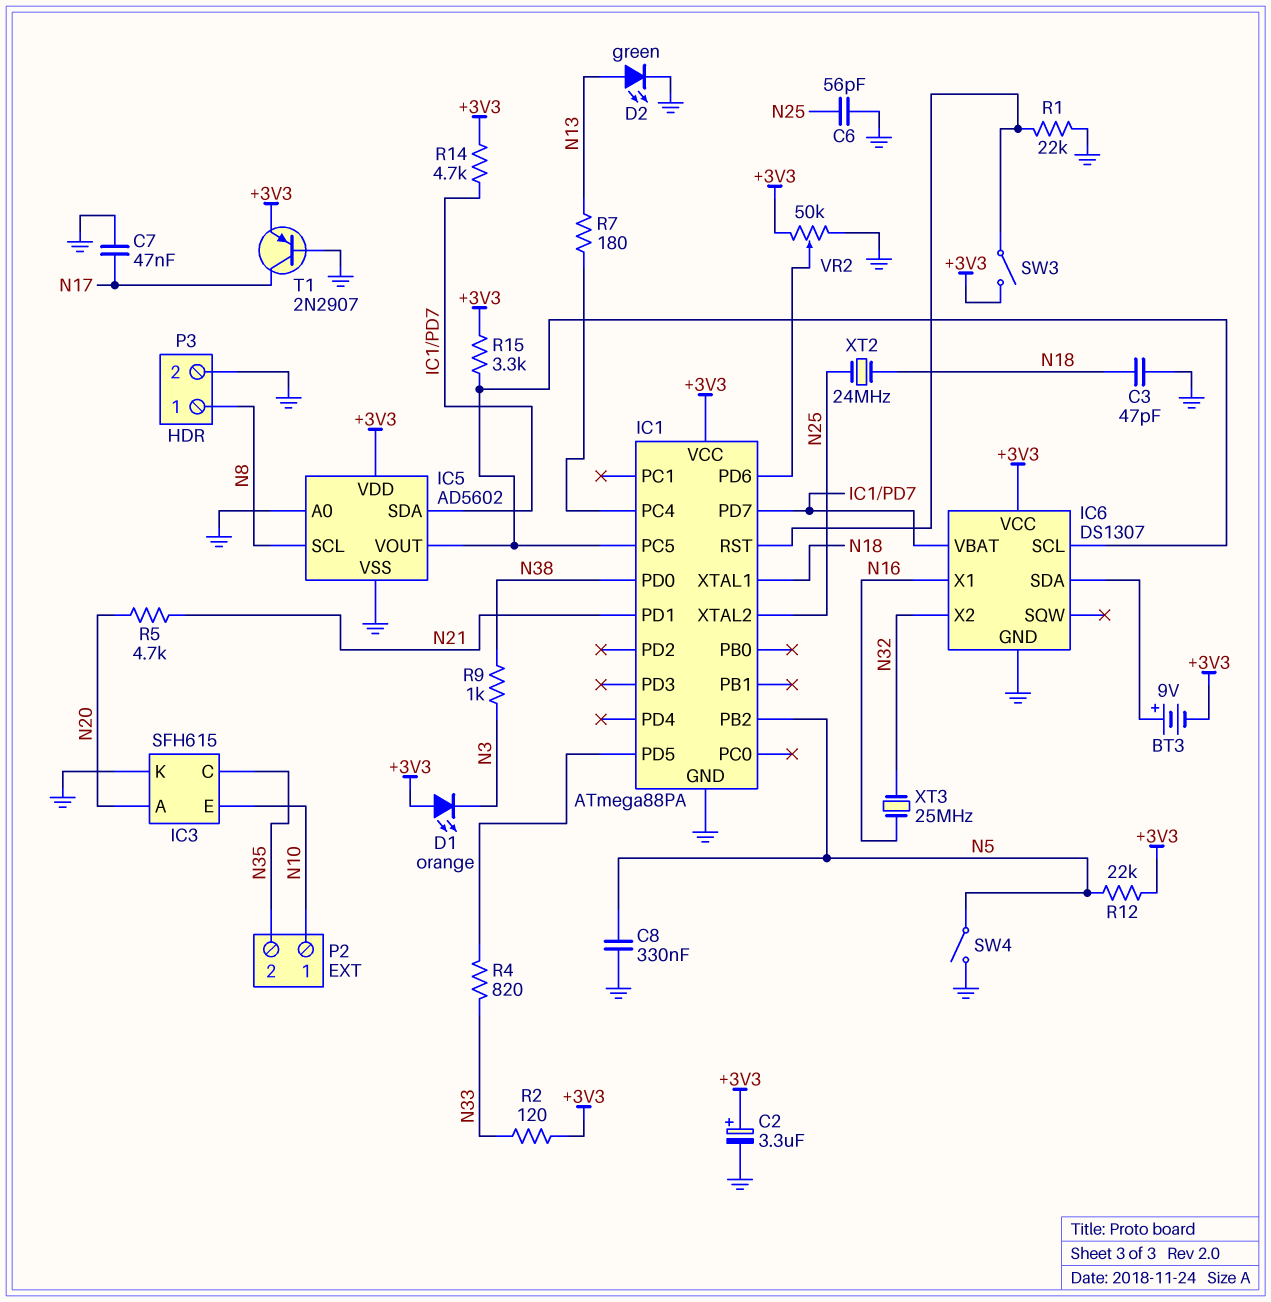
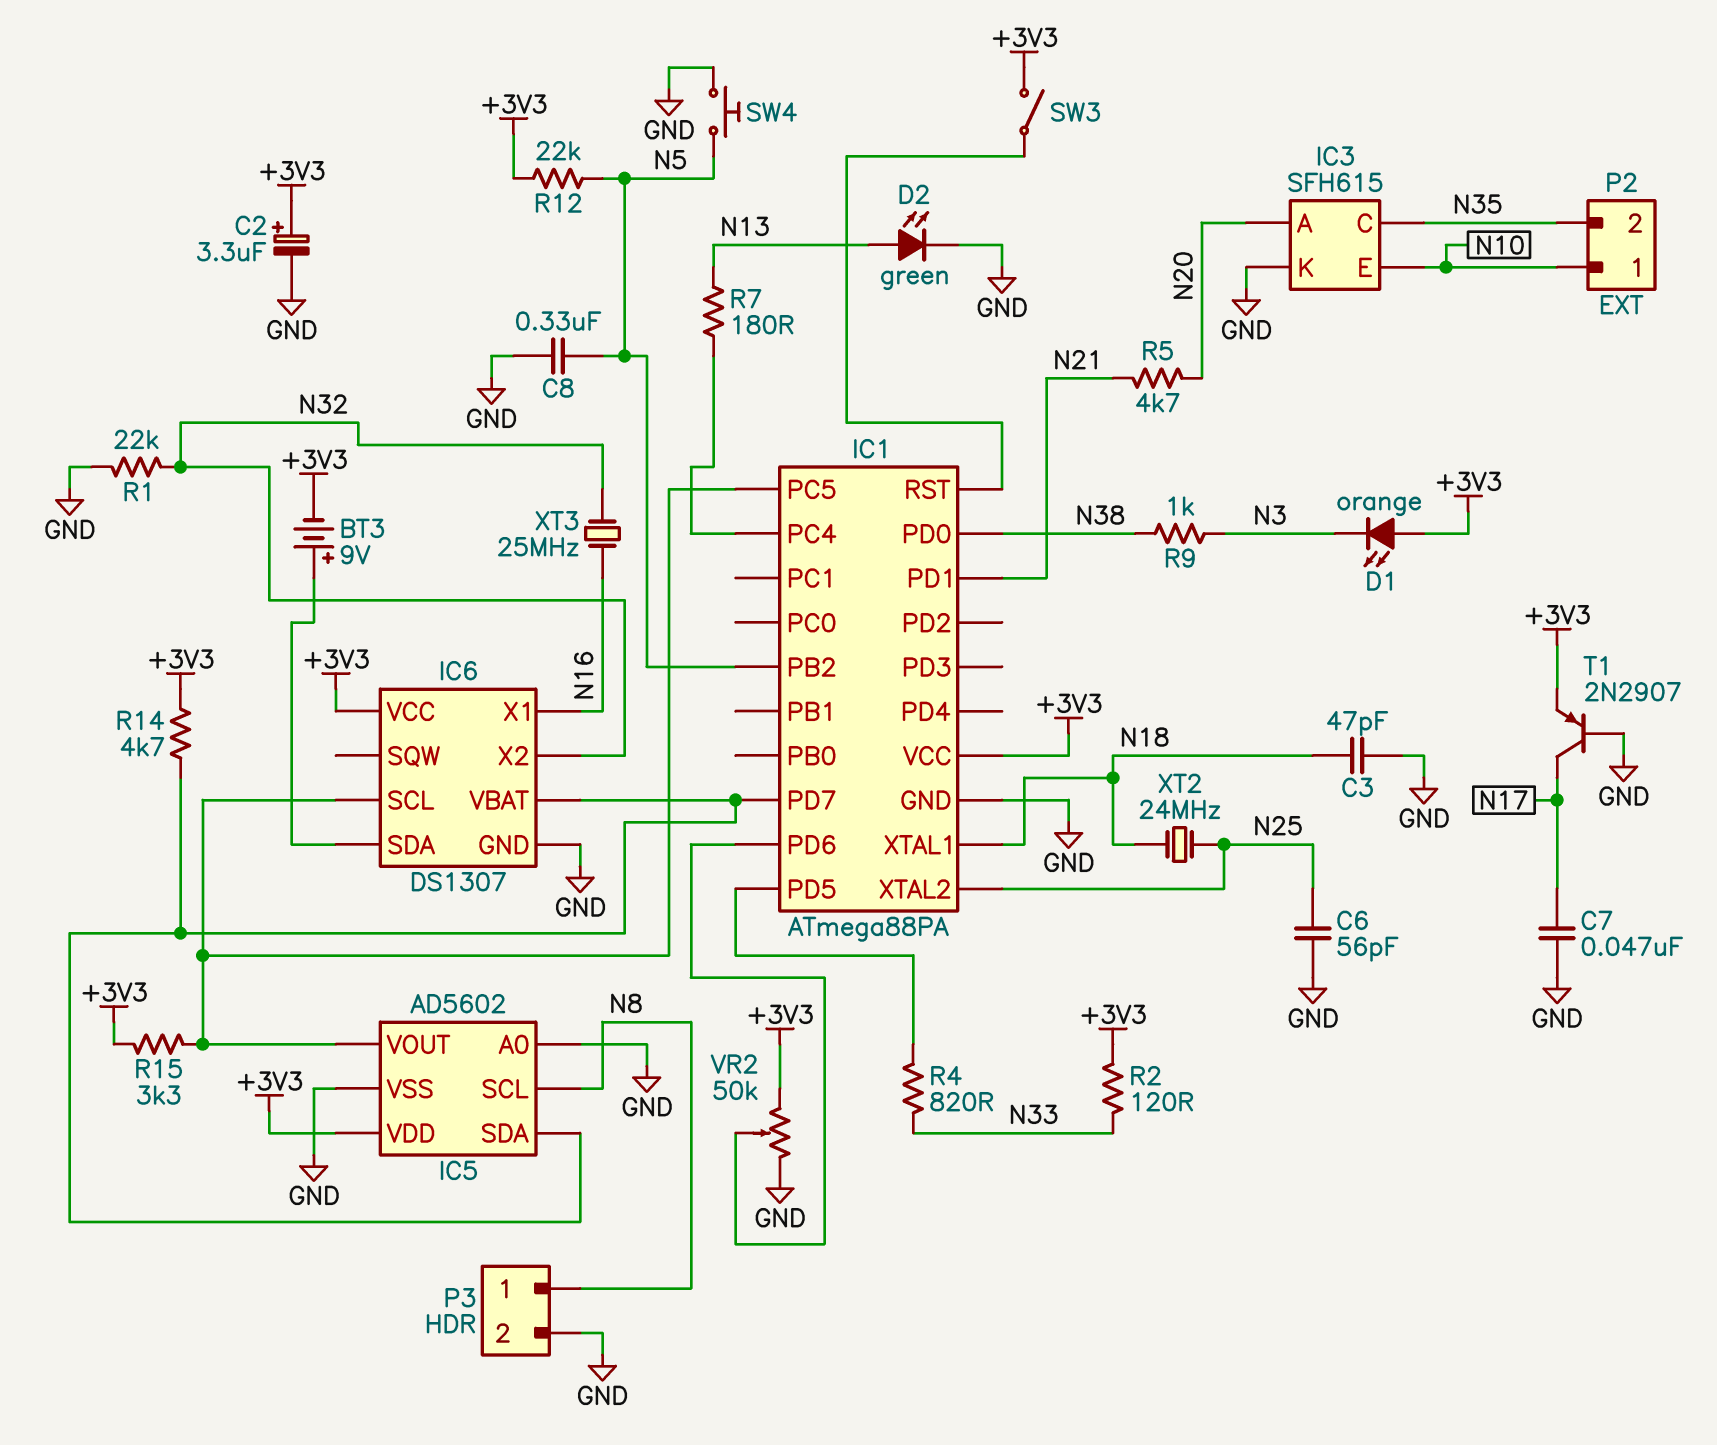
R1: 22k (GND, IC1/RST) -> 22k (GND, N32)
SW4: switch (GND, N5) -> button (GND, N5)

